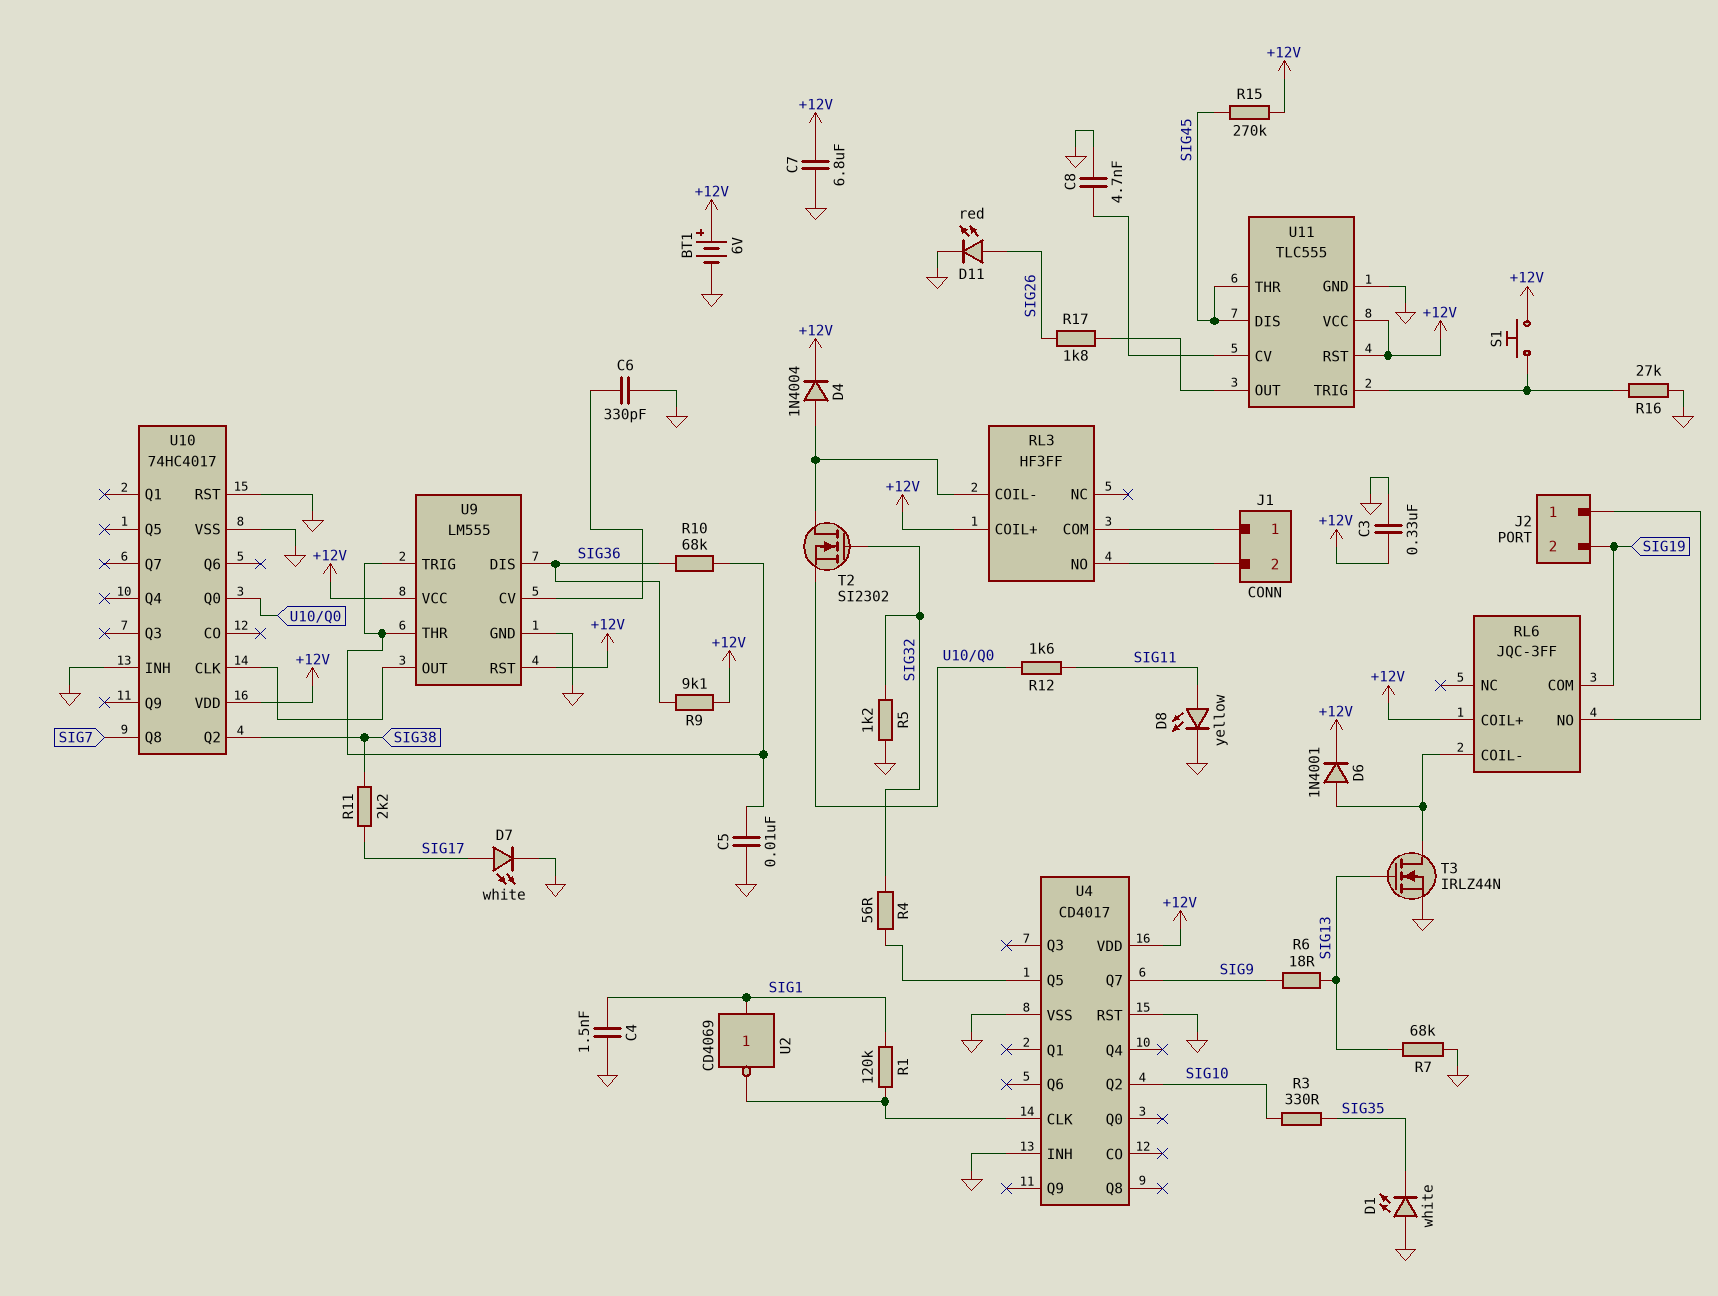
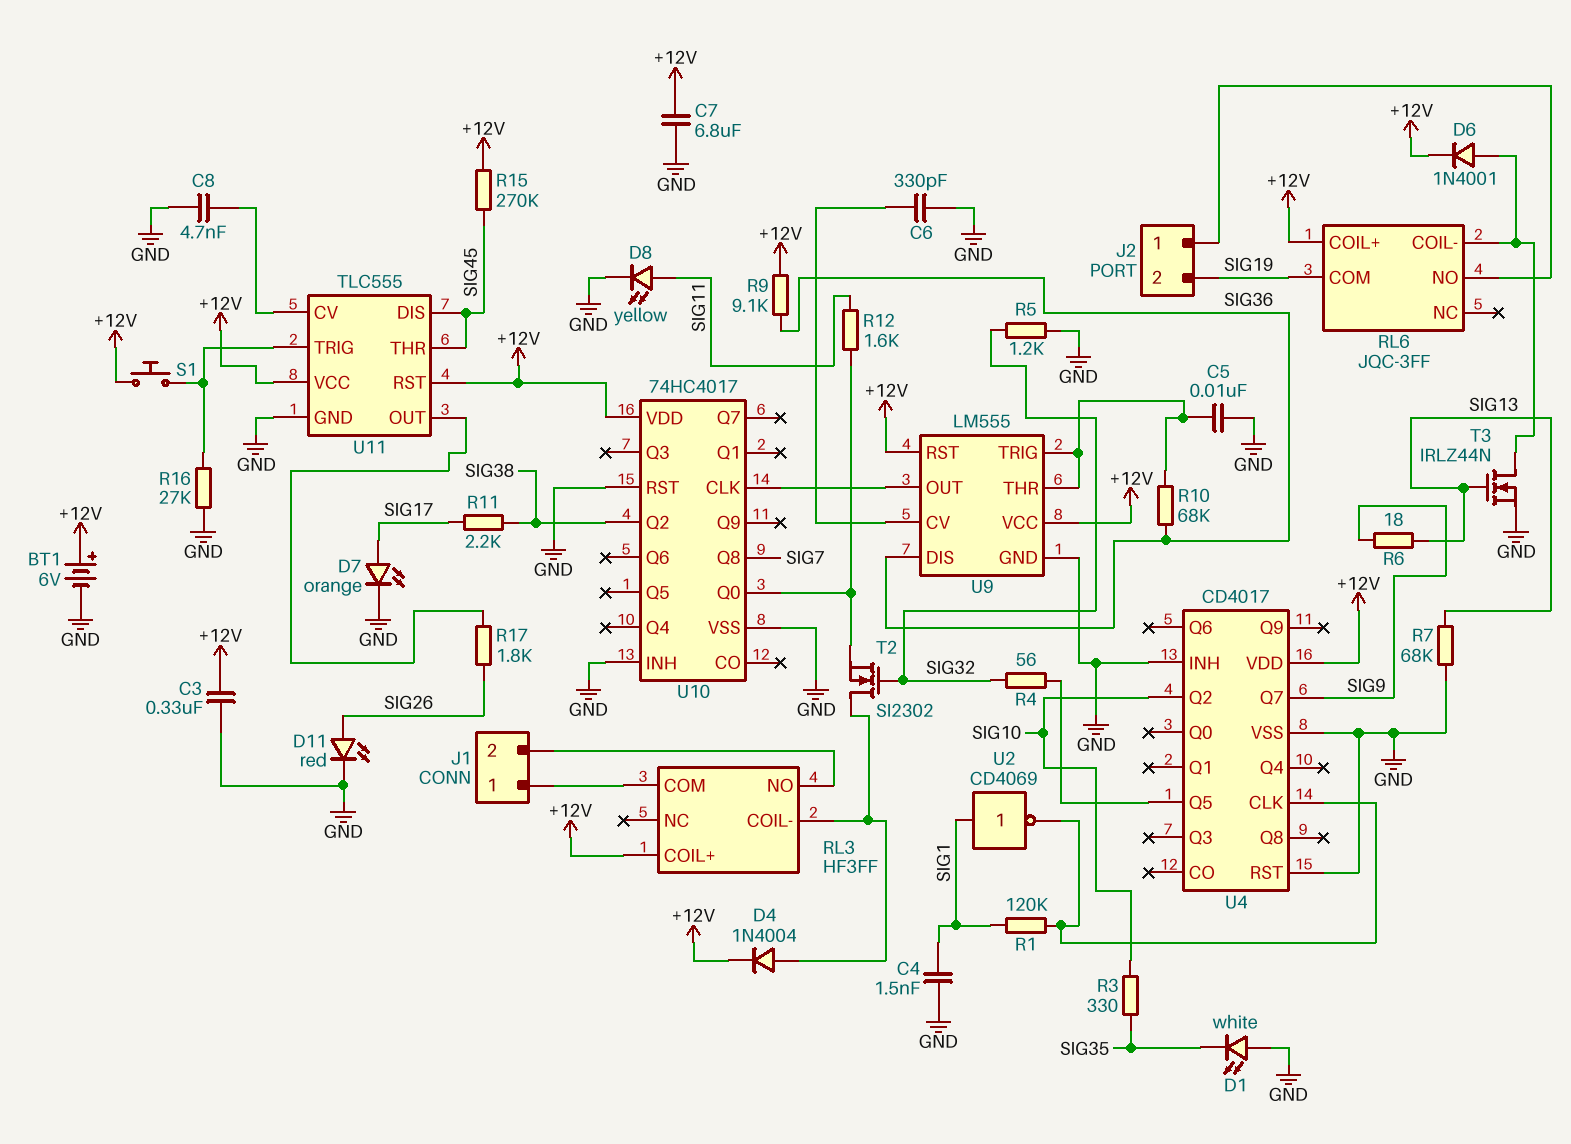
D7: LED white (A SIG17, K GND) -> LED orange (A SIG17, K GND)

